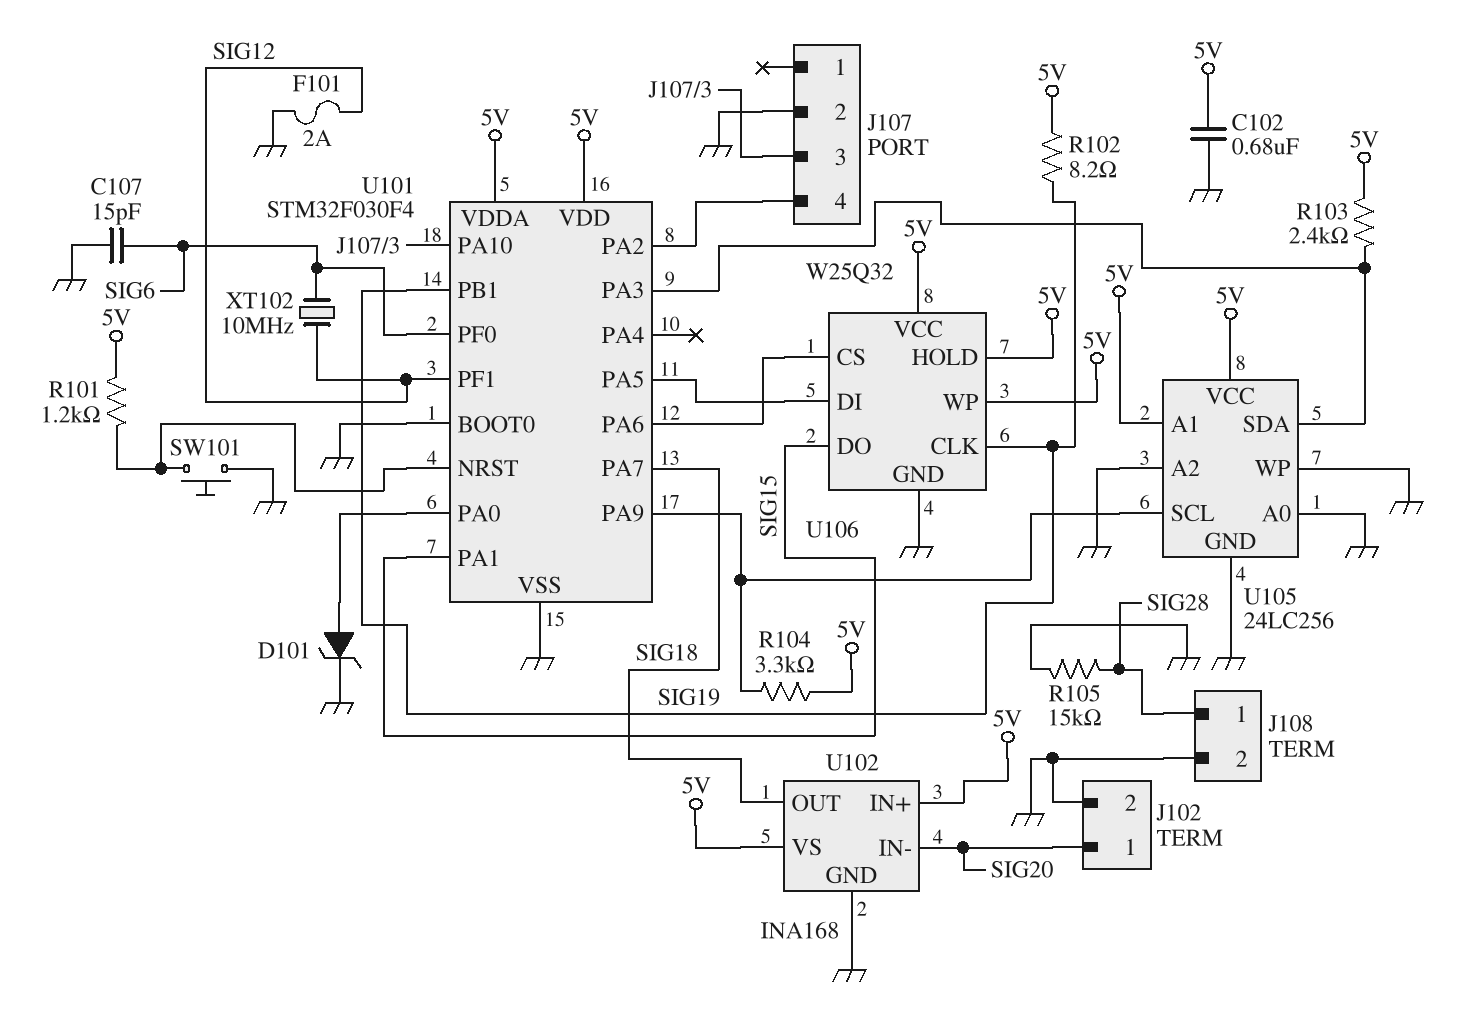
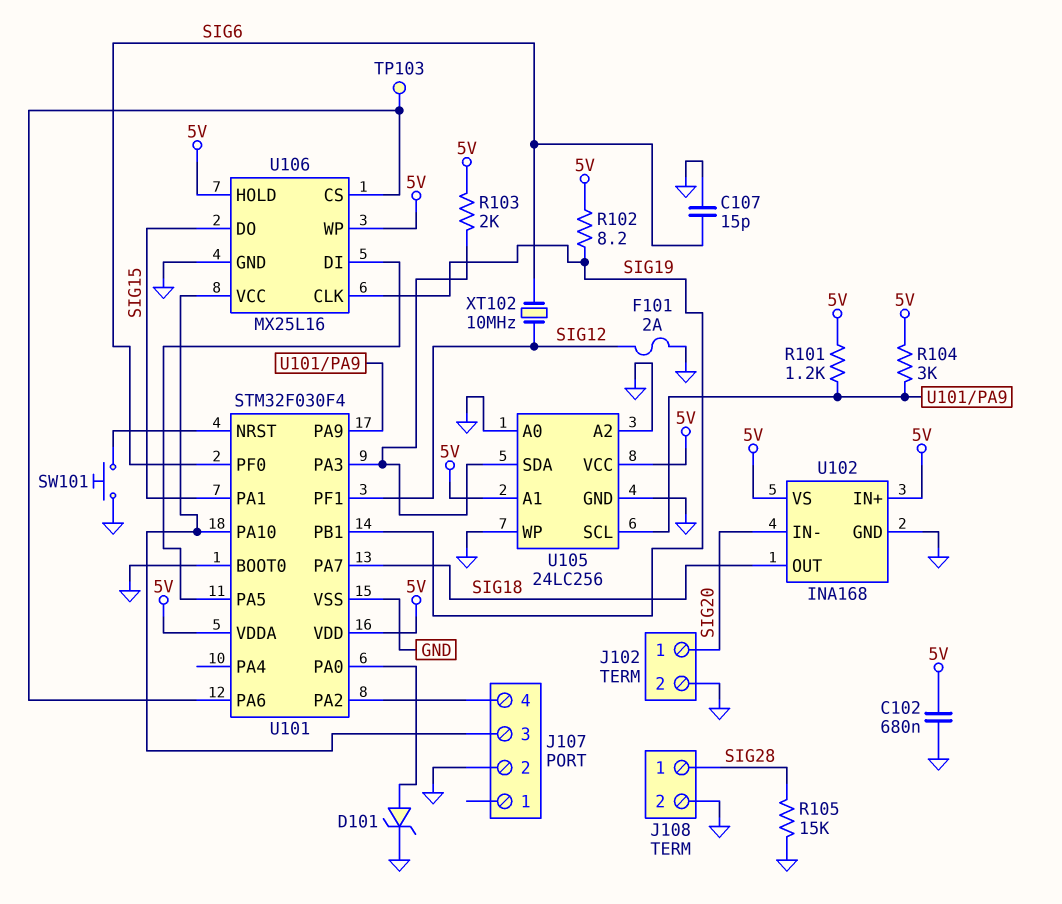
R101: 1.2k (5V, U101/NRST) -> 1.2k (5V, U101/PA9)
R103: 2.4k (5V, U101/PA3) -> 2k (5V, U101/PA3)
R104: 3.3k (5V, U101/PA9) -> 3k (5V, U101/PA9)
TP103: none -> test point (U101/PA6)
U106: W25Q32 -> MX25L16
U106 pin VCC: 5V -> J107/3

